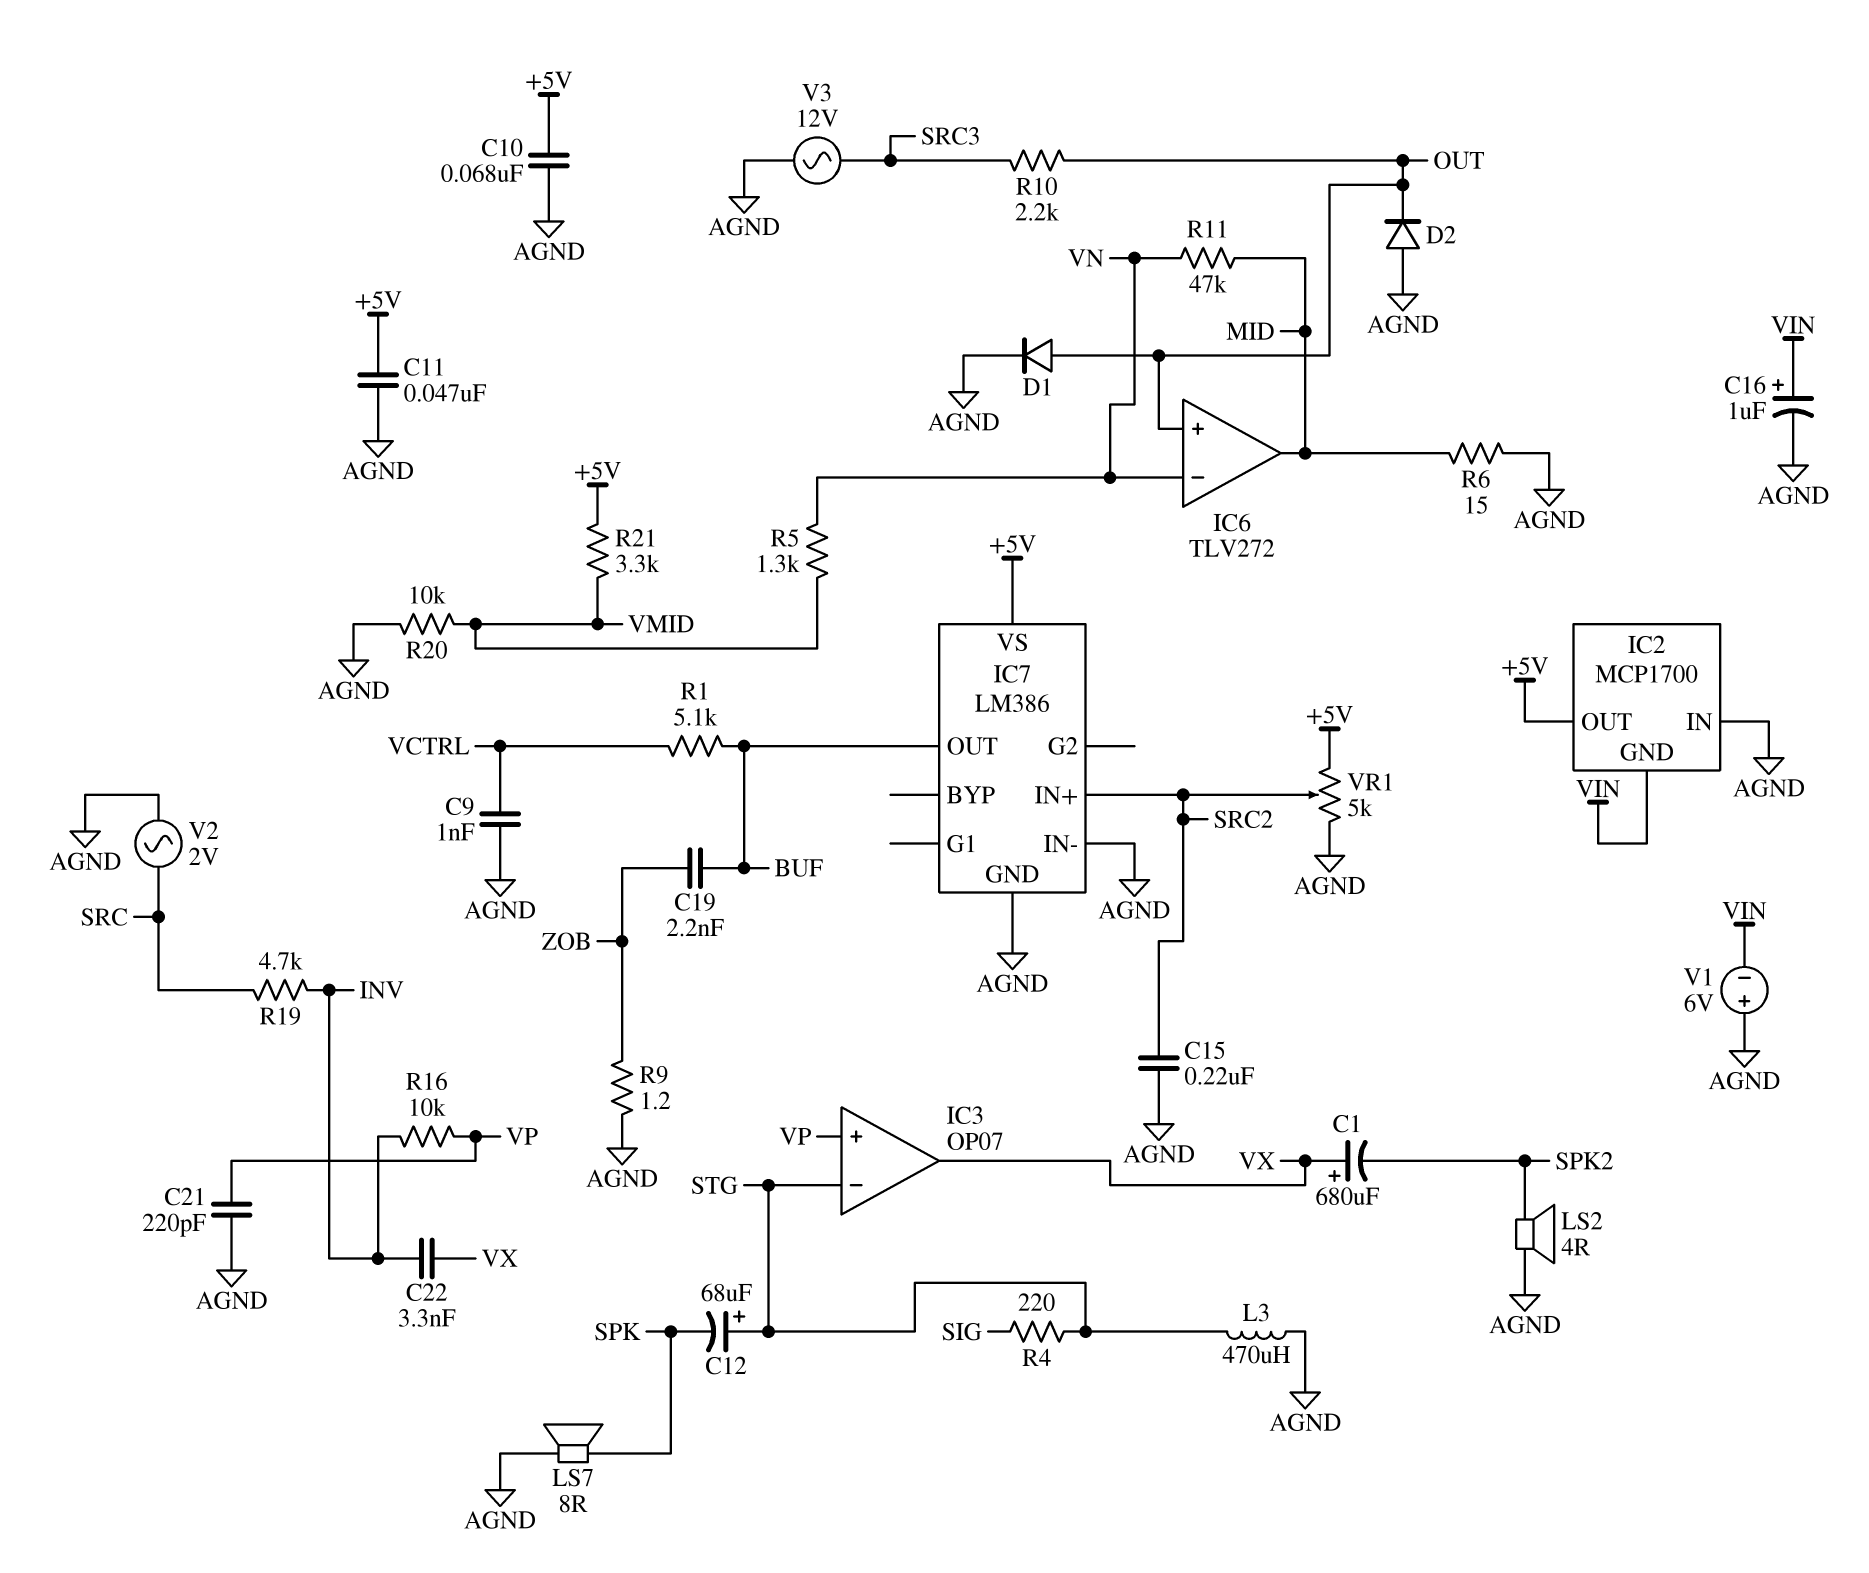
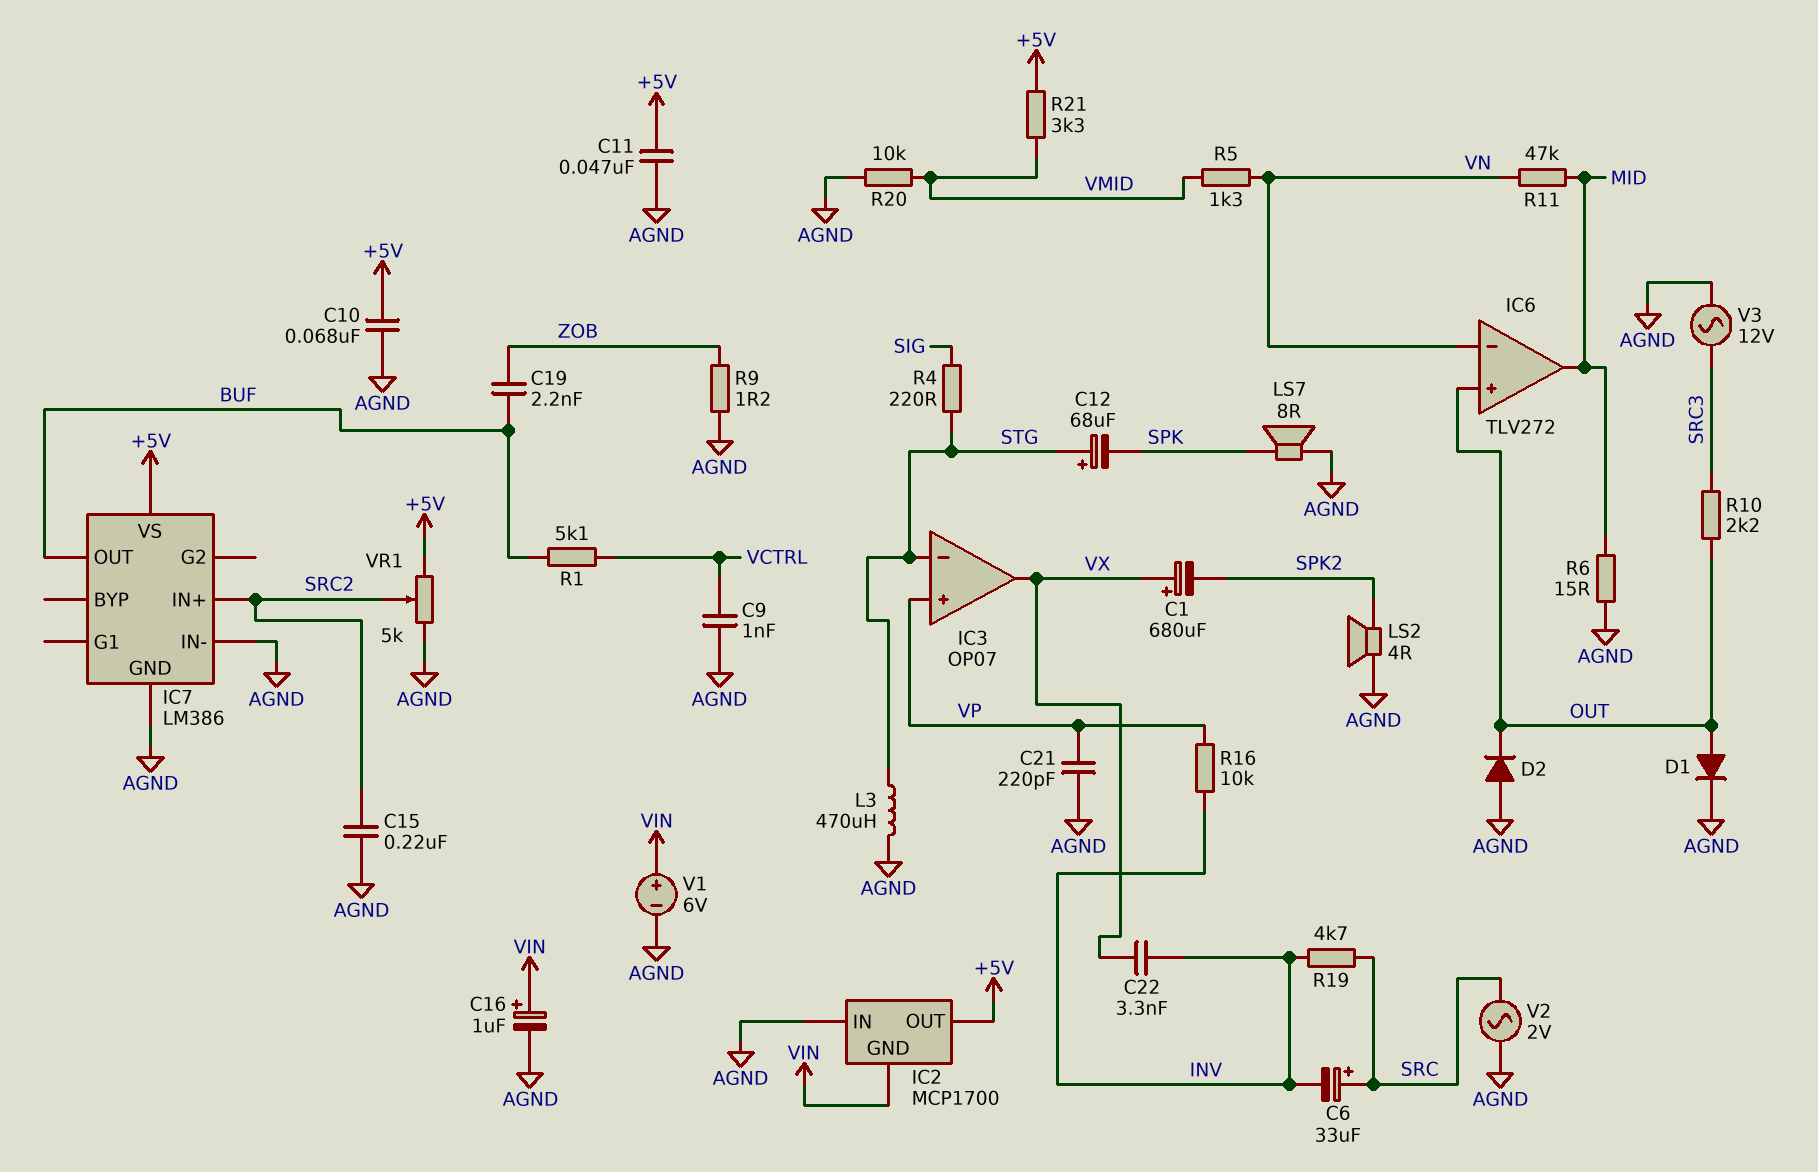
C6: none -> 33uF (plus SRC, minus INV)
V1: 6V (plus AGND, minus VIN) -> 6V (plus VIN, minus AGND)

